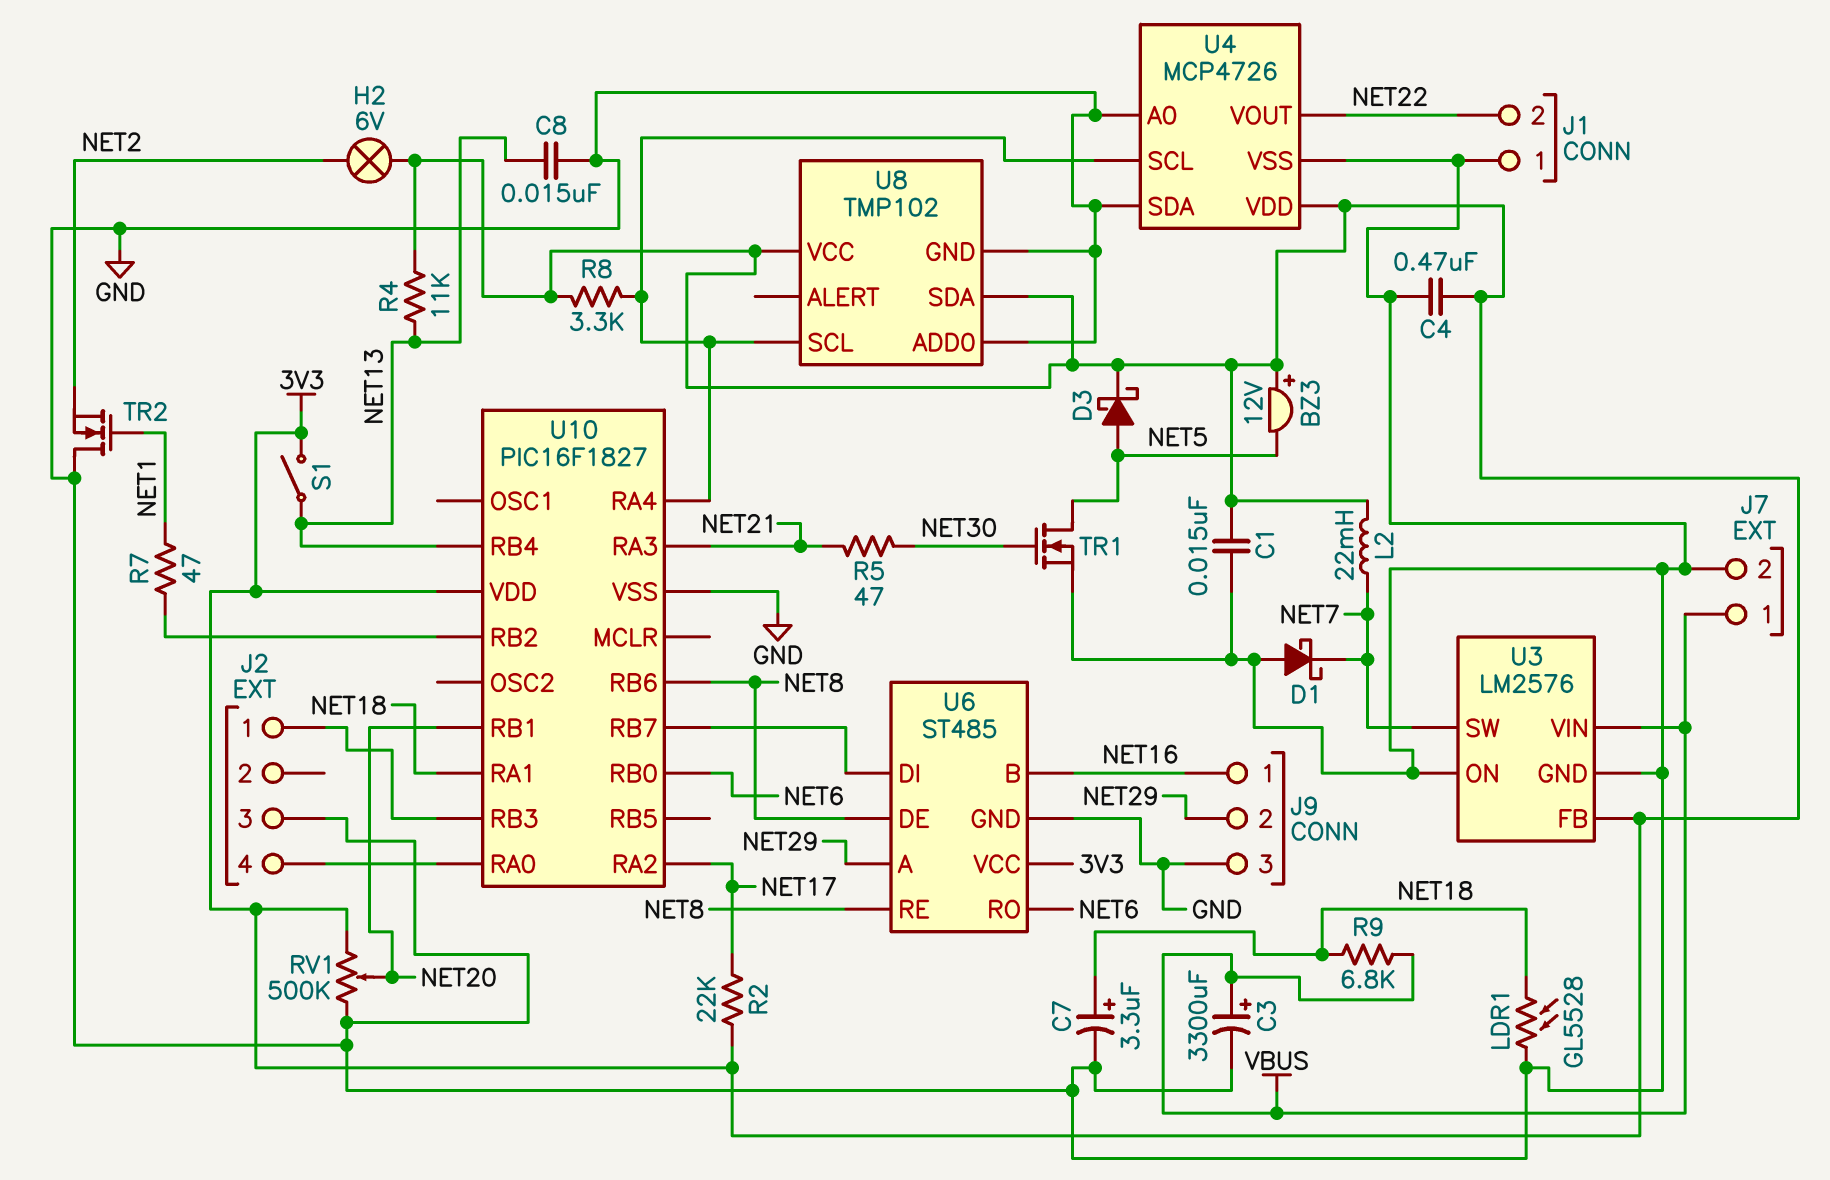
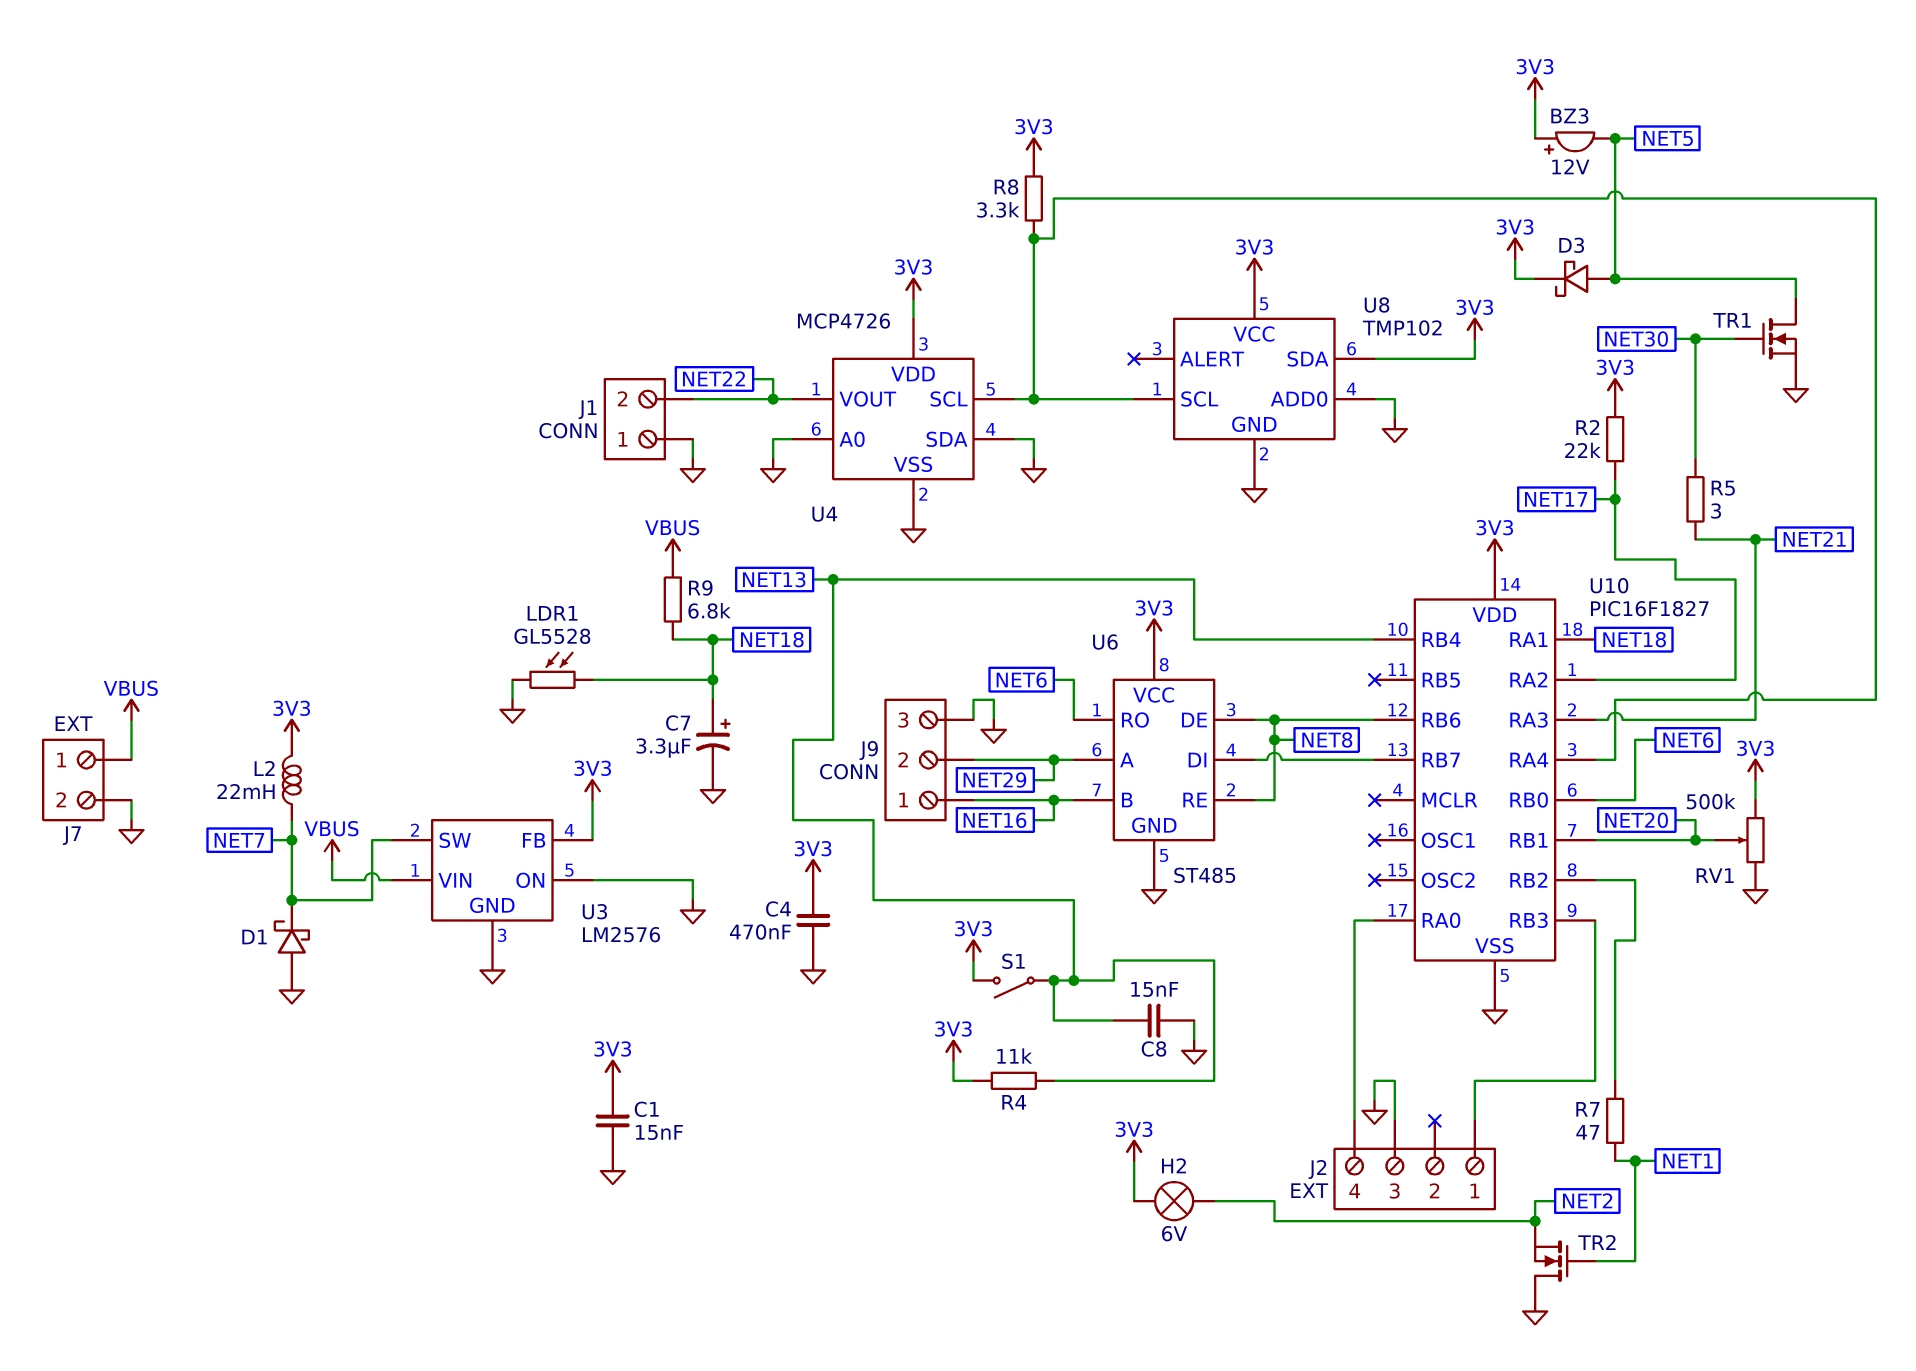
C3: 3300uF (plus VBUS, minus GND) -> none
R5: 47 (NET21, NET30) -> 3 (NET21, NET30)

